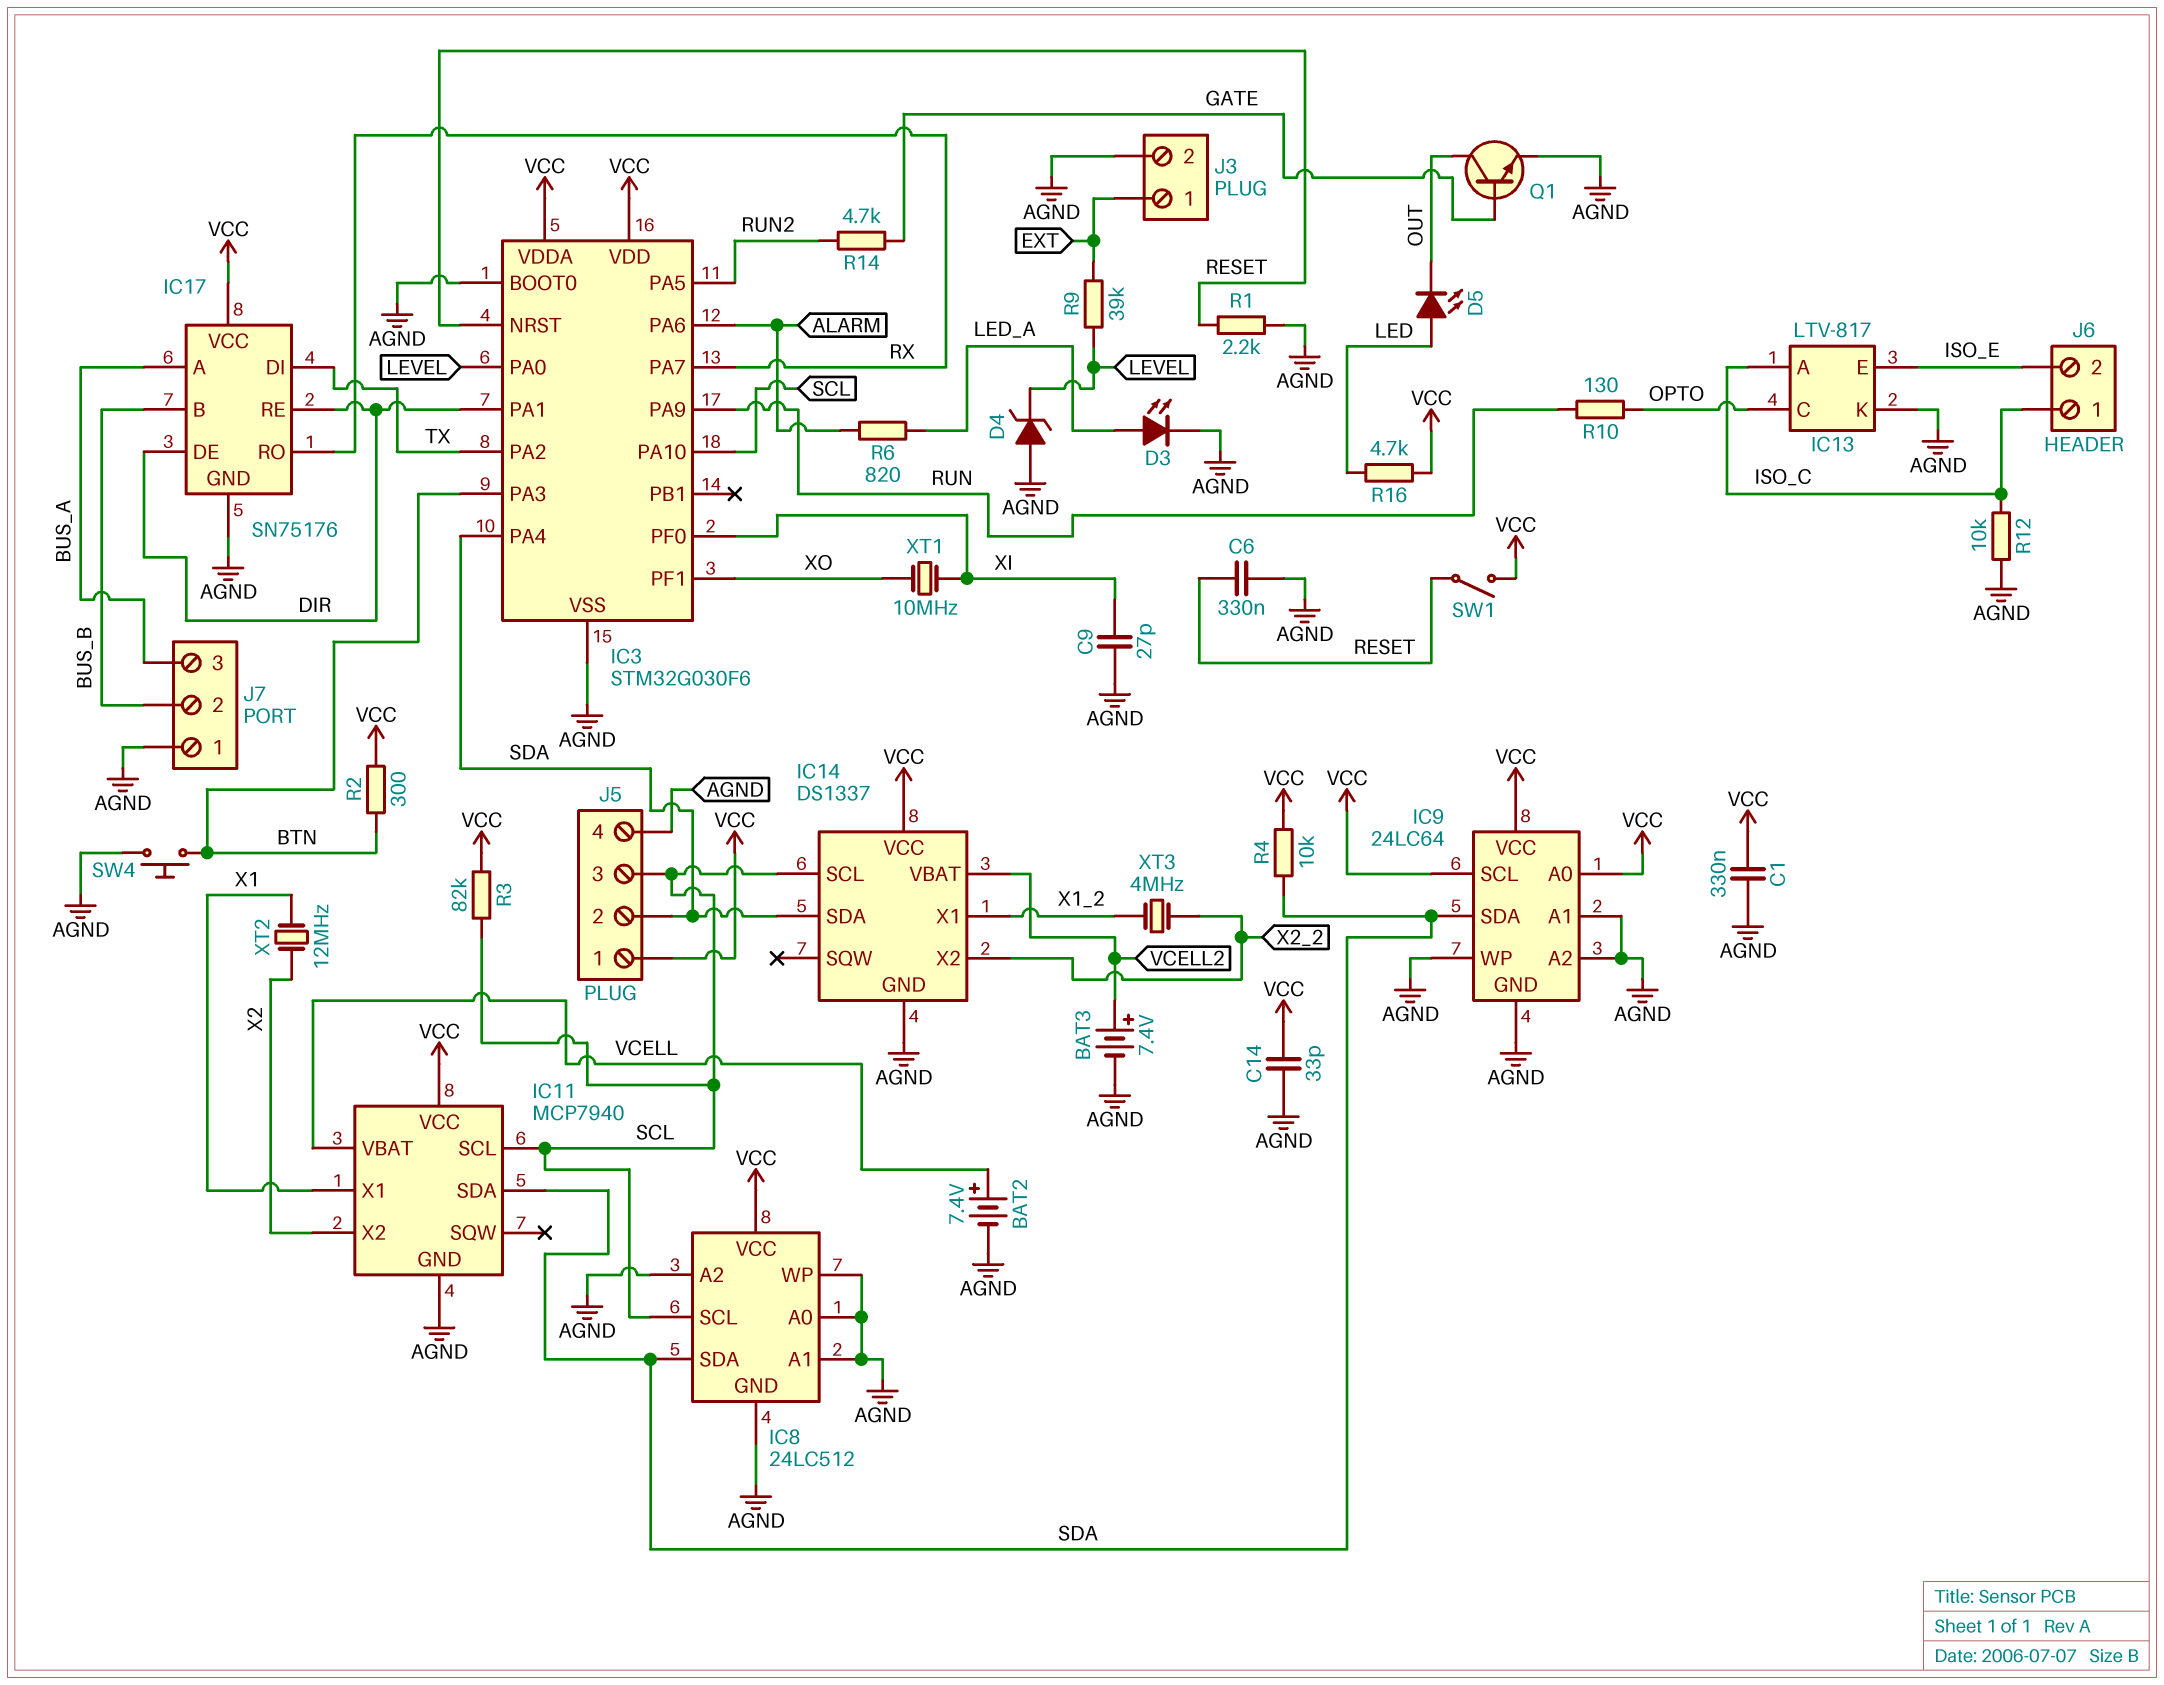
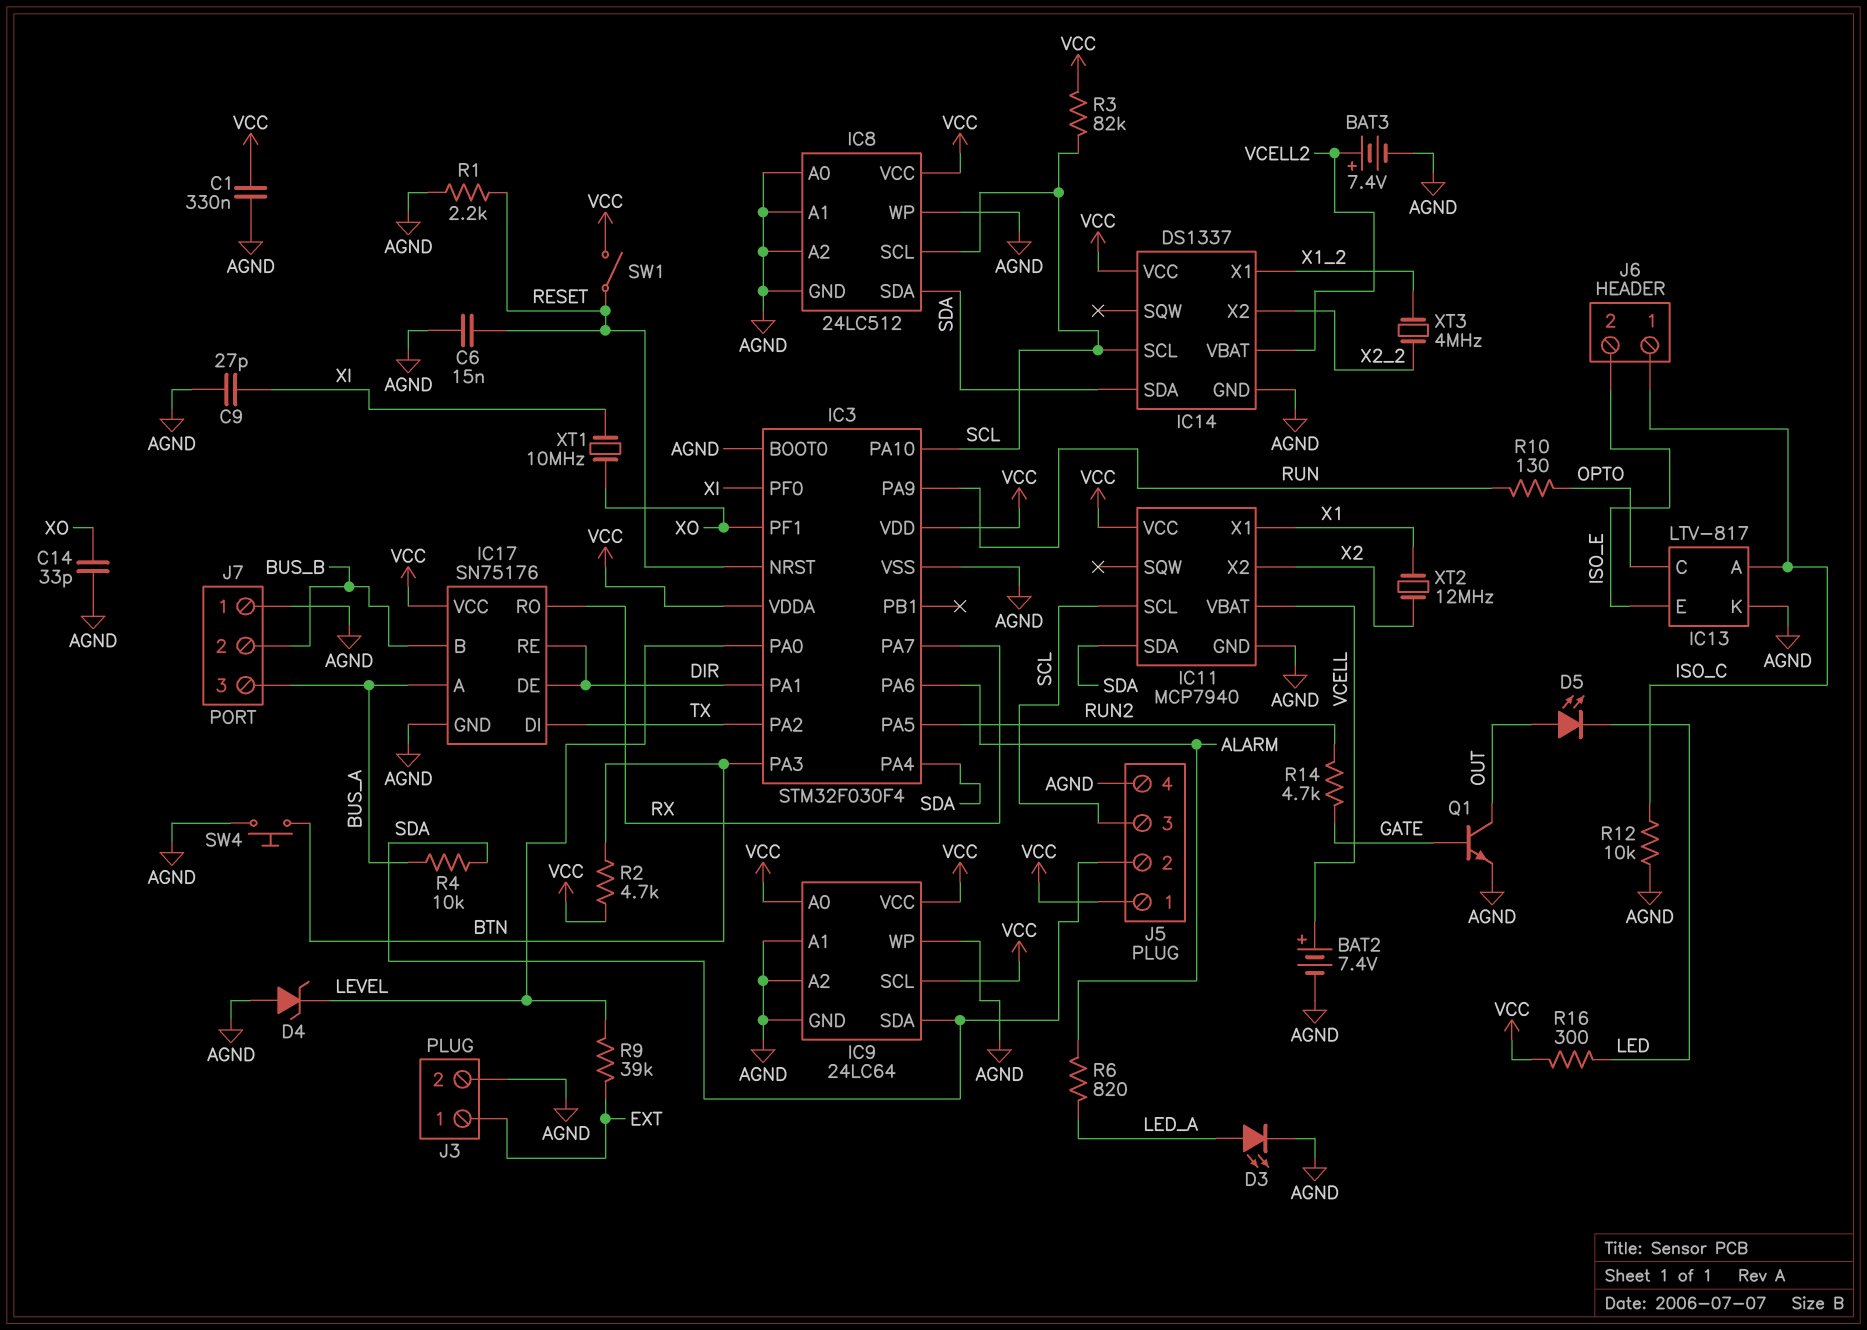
C6: 330nF (AGND, RESET) -> 15nF (AGND, RESET)
C14: 33pF (AGND, VCC) -> 33pF (AGND, XO)
D5: LED (A LED, K OUT) -> LED (A OUT, K LED)
IC3: STM32G030F6 -> STM32F030F4
R2: 300 (BTN, VCC) -> 4.7k (BTN, VCC)
R4: 10k (SDA, VCC) -> 10k (BUS_A, SDA)
R16: 4.7k (LED, VCC) -> 300 (LED, VCC)

